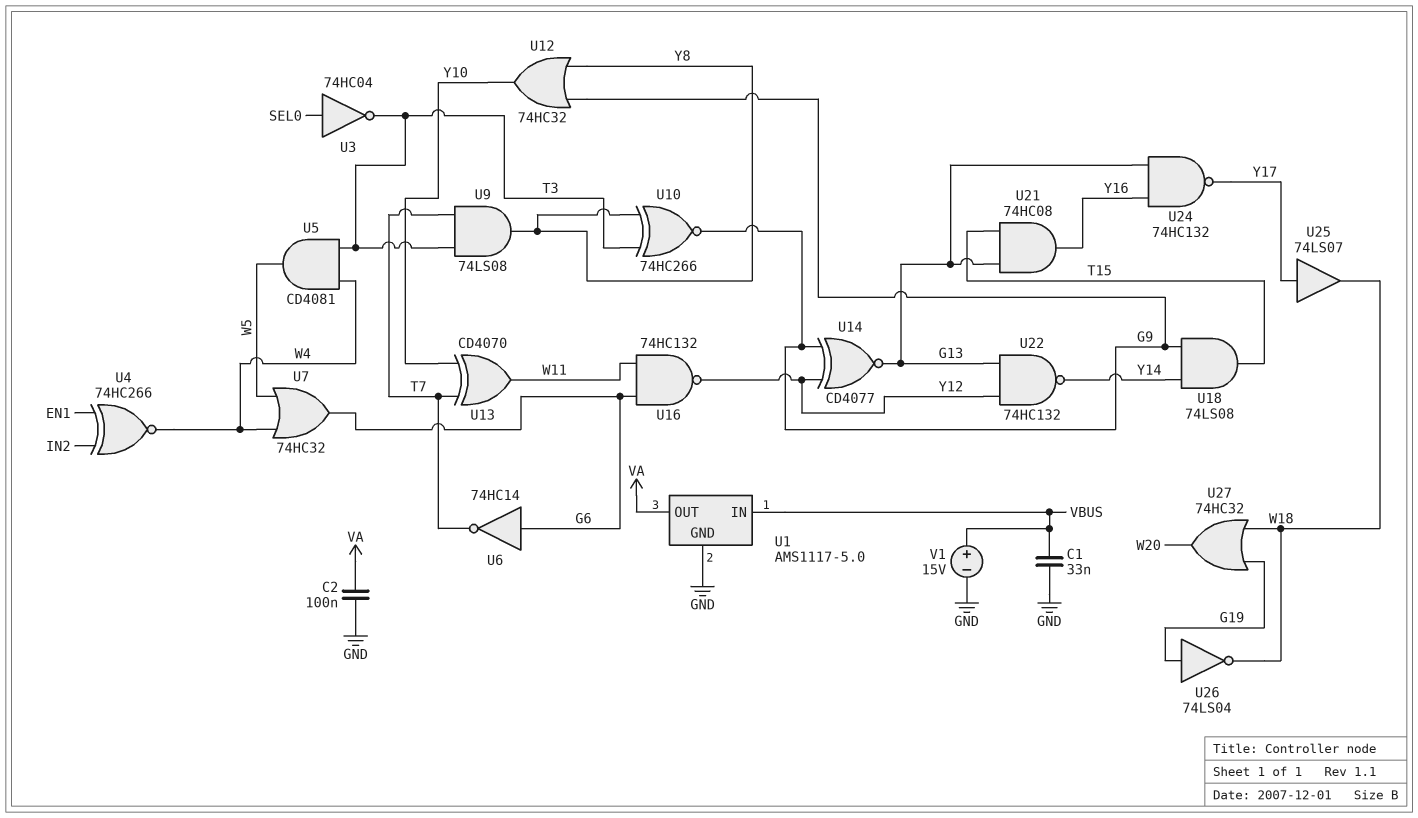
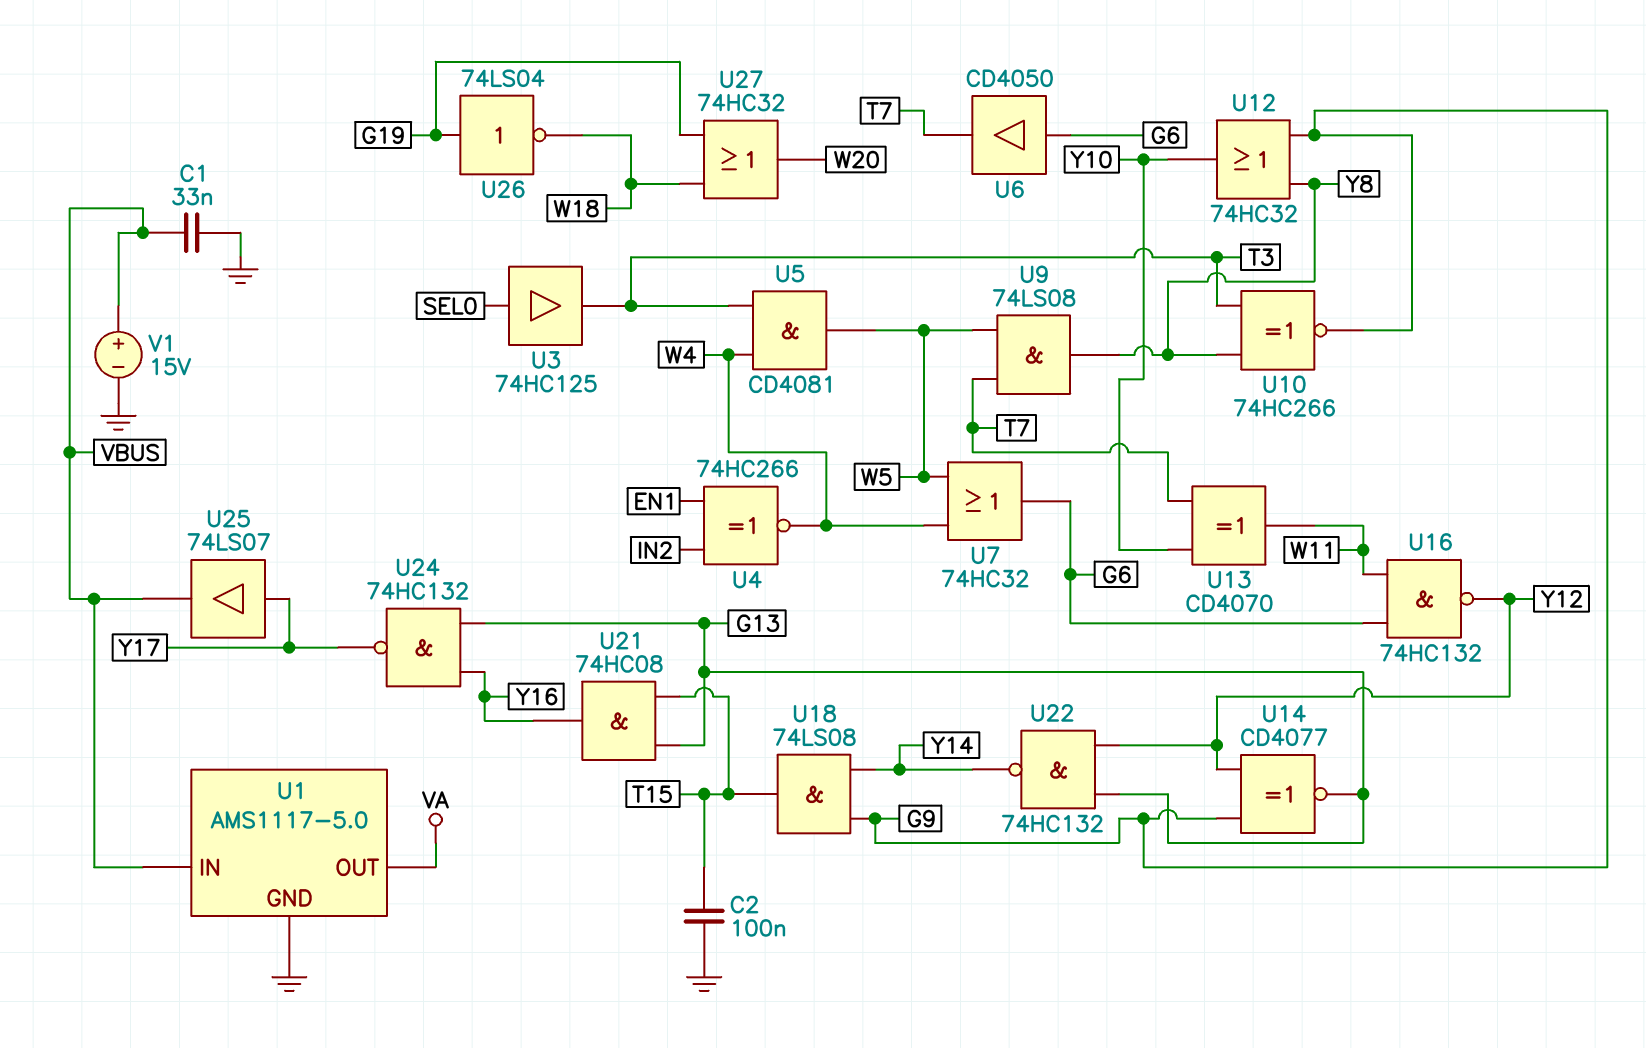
C2: 100nF (GND, VA) -> 100nF (GND, T15)
U3: NOT 74HC04 (in SEL0, out T3) -> buffer 74HC125 (in SEL0, out T3)
U6: NOT 74HC14 (in G6, out T7) -> buffer CD4050 (in G6, out T7)
U9: AND 74LS08 (in T3, in T7, out Y8) -> AND 74LS08 (in T7, in W5, out Y8)
U25: buffer 74LS07 (in Y17, out W18) -> buffer 74LS07 (in Y17, out VBUS)

